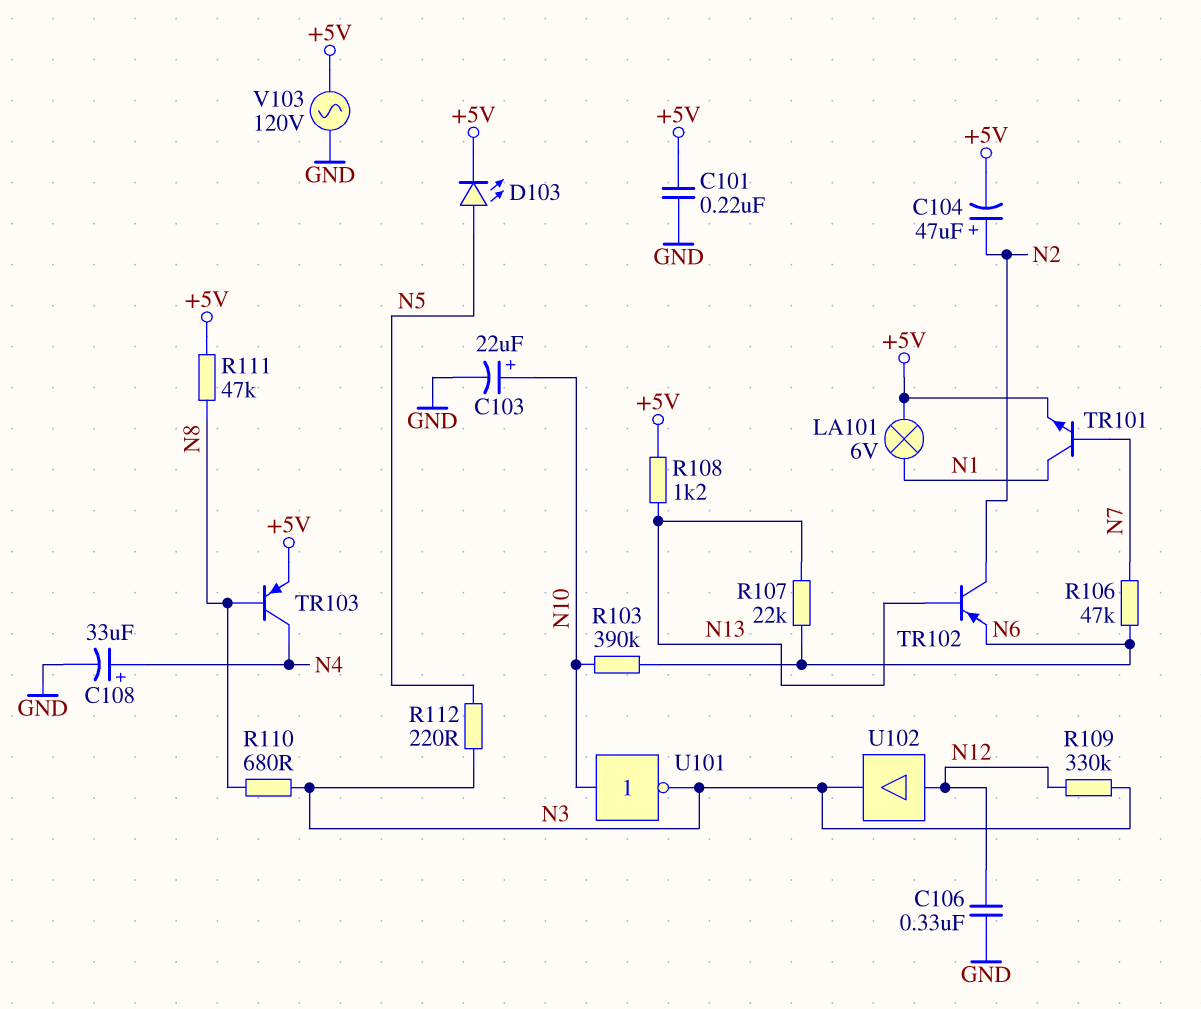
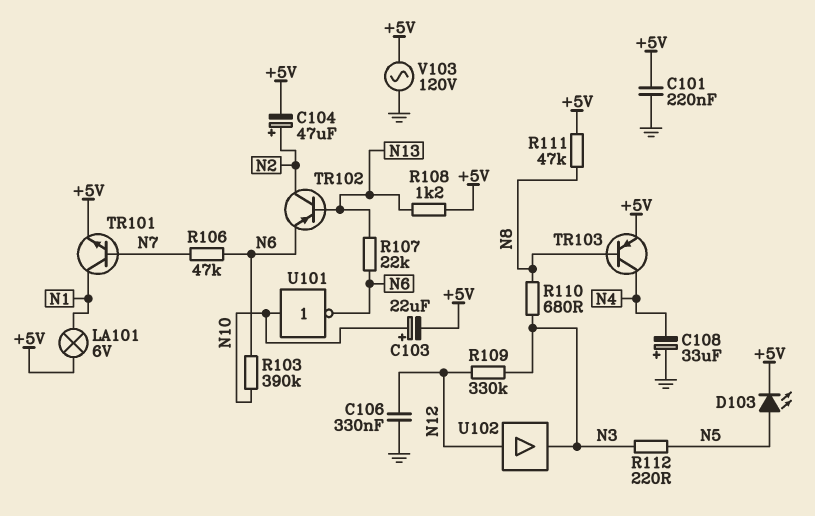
C103: 22uF (plus N10, minus GND) -> 22uF (plus N10, minus +5V)
C108: 33uF (plus N4, minus GND) -> 33uF (plus GND, minus N4)
U101: NOT (in N10, out N3) -> NOT (in N10, out N6)

